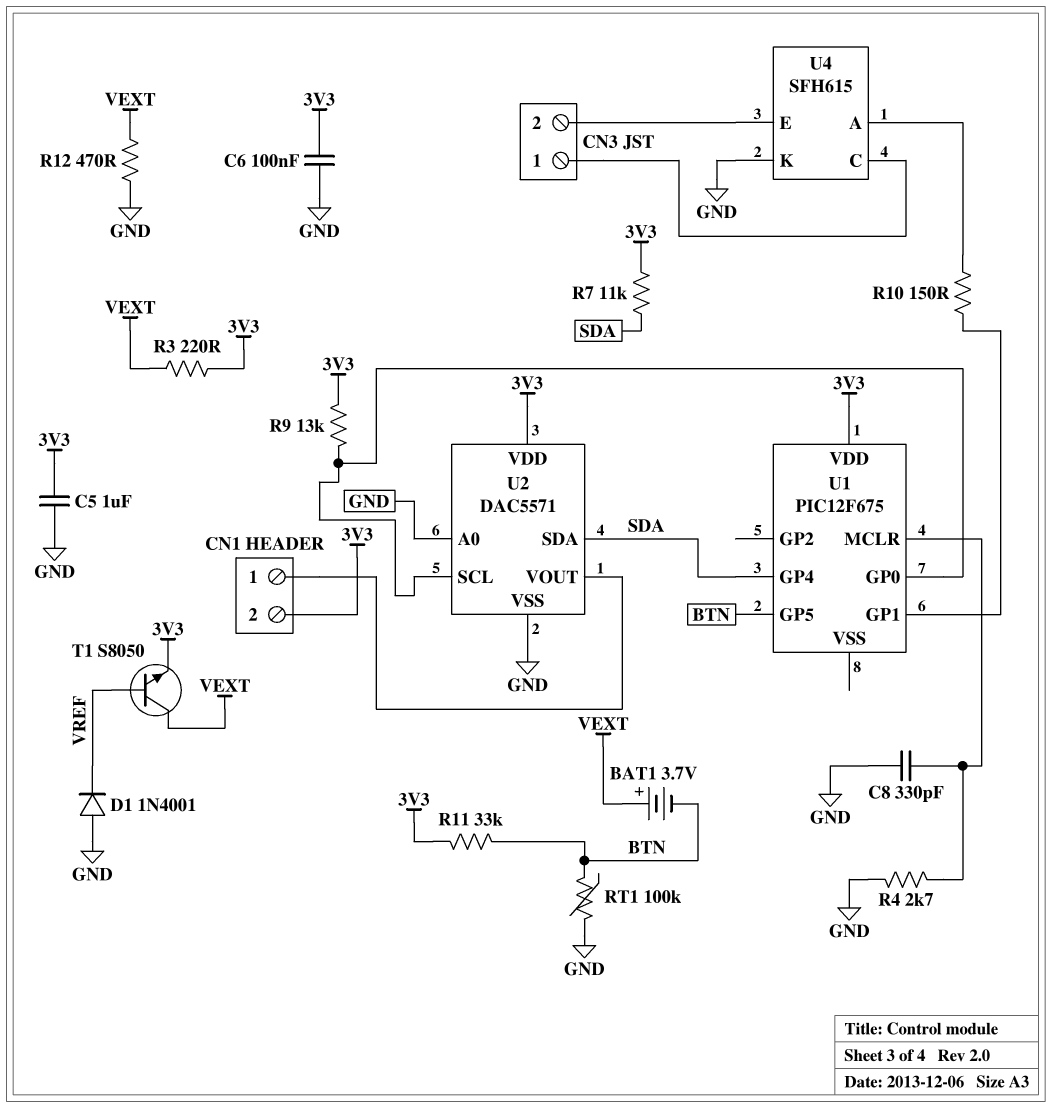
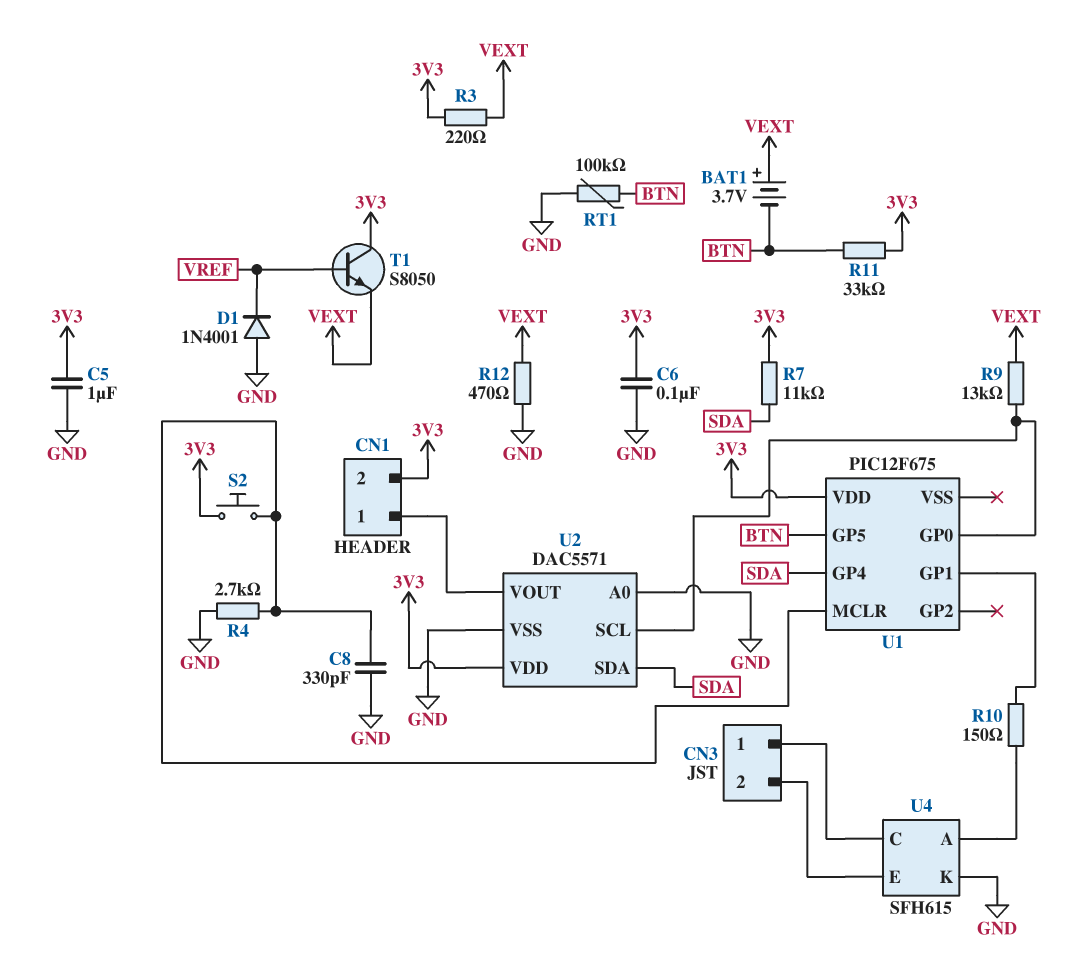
R9: 13k (3V3, U1/GP0) -> 13k (U1/GP0, VEXT)
S2: none -> button (3V3, U1/MCLR)
T1: NPN S8050 (B VREF, C VEXT, E 3V3) -> NPN S8050 (B VREF, C 3V3, E VEXT)

